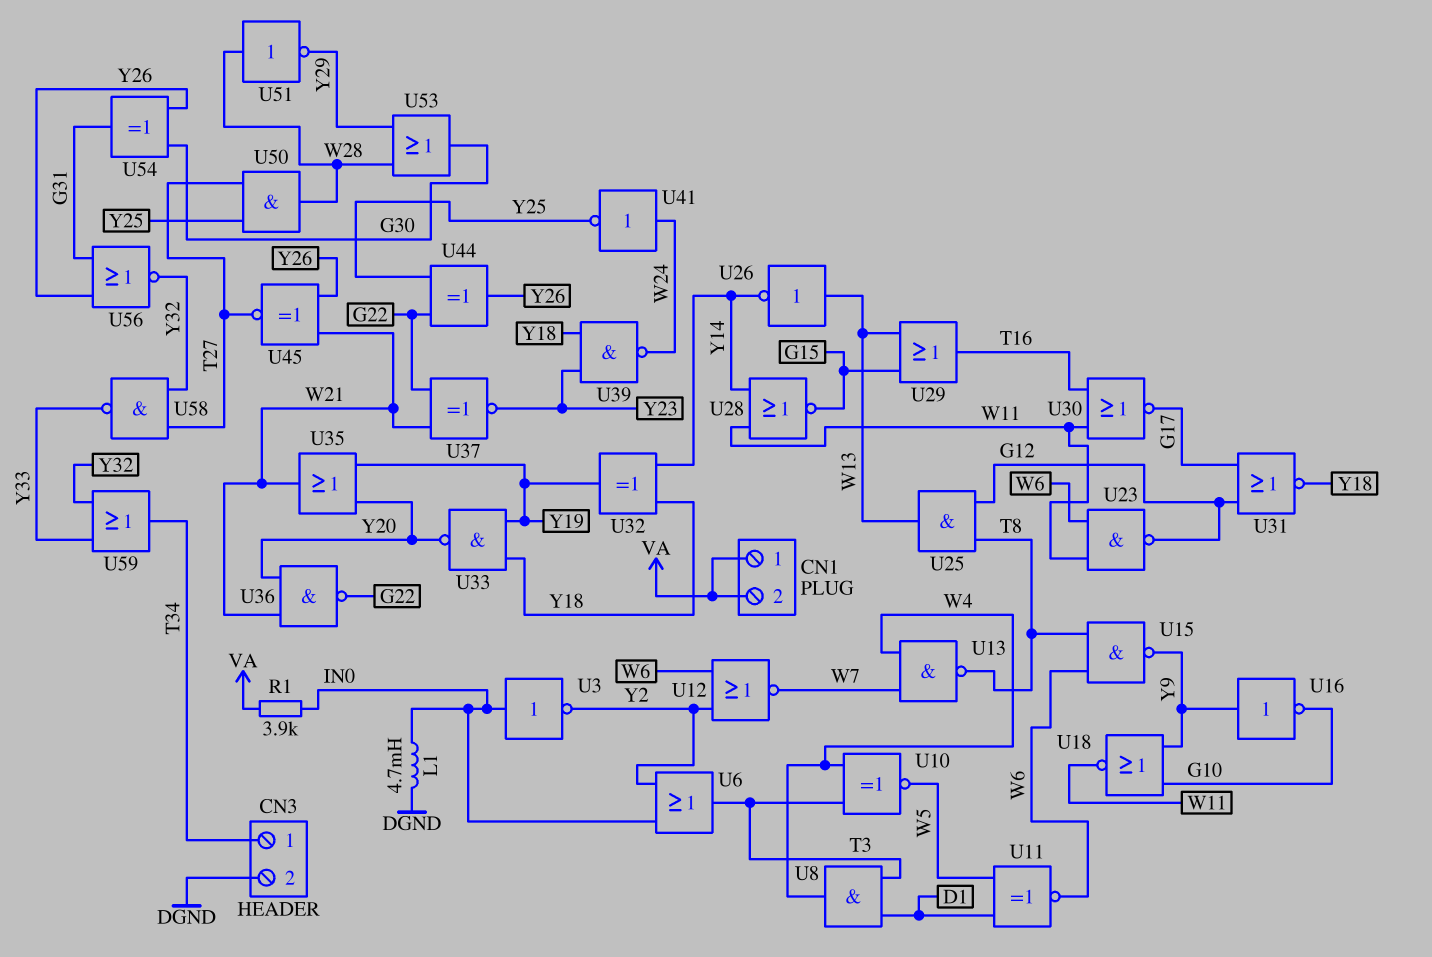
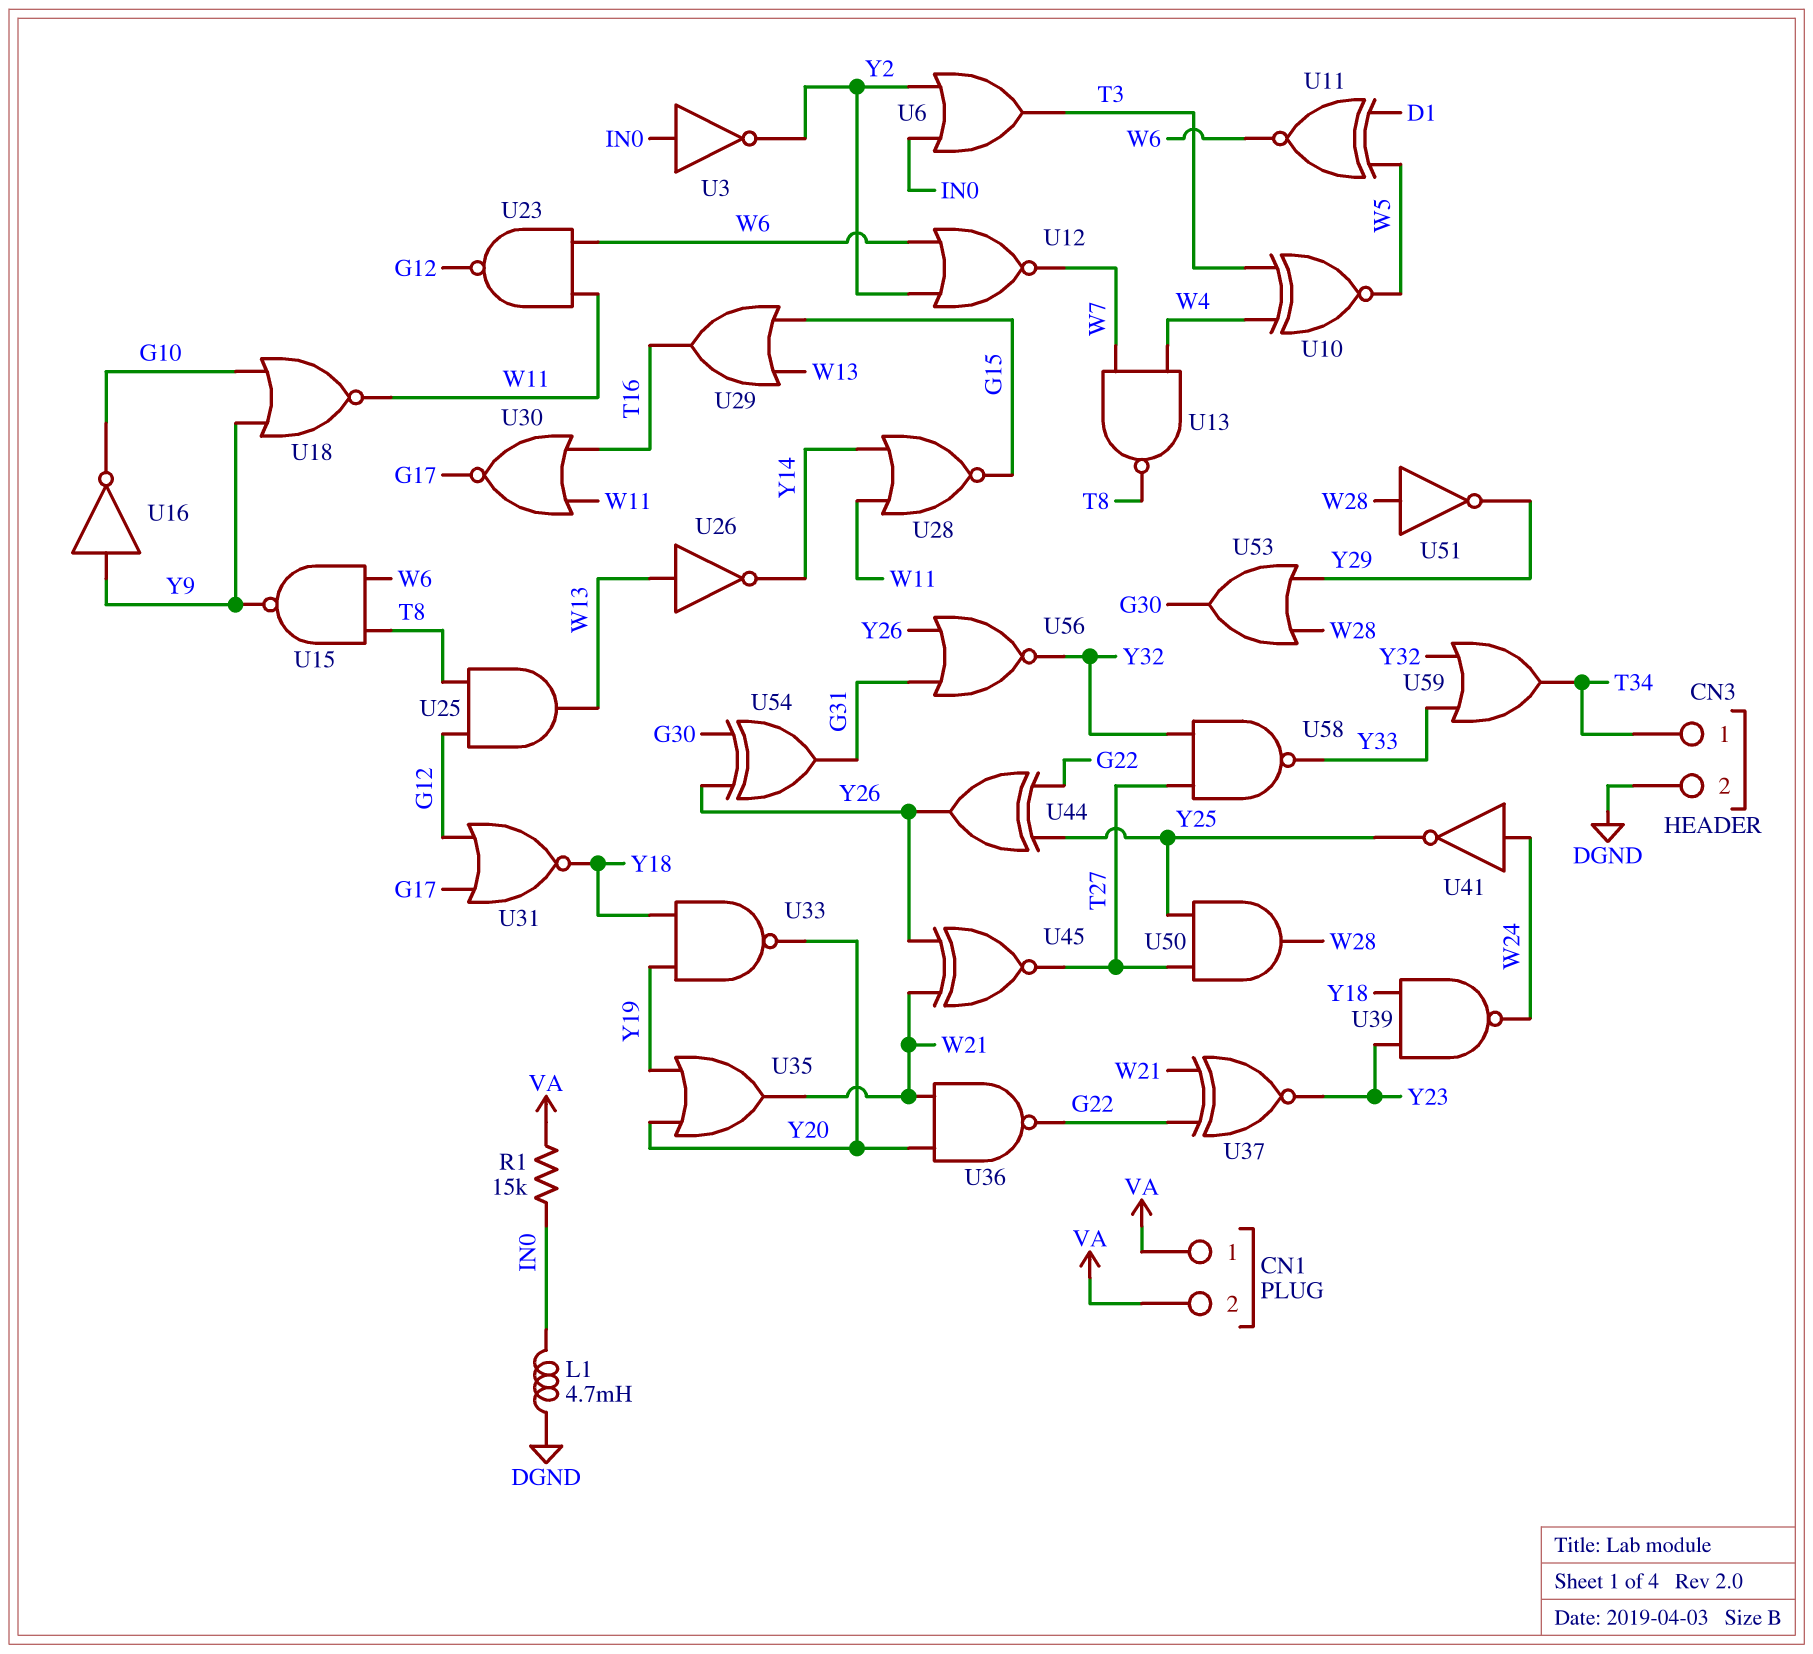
R1: 3.9k (IN0, VA) -> 15k (IN0, VA)
U8: AND (in D1, in T3, out W4) -> none
U32: XOR (in Y14, in Y18, out Y19) -> none

